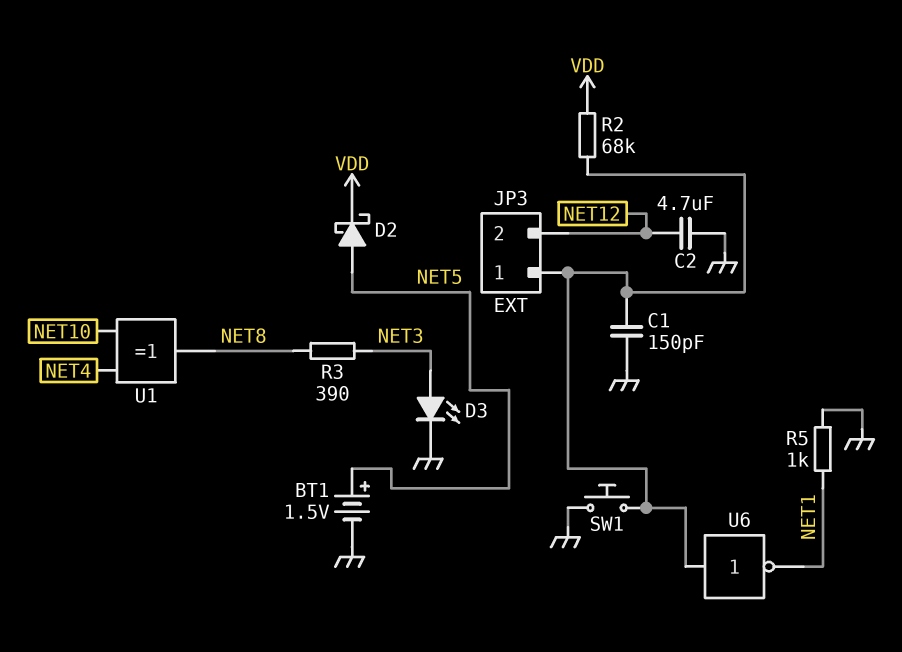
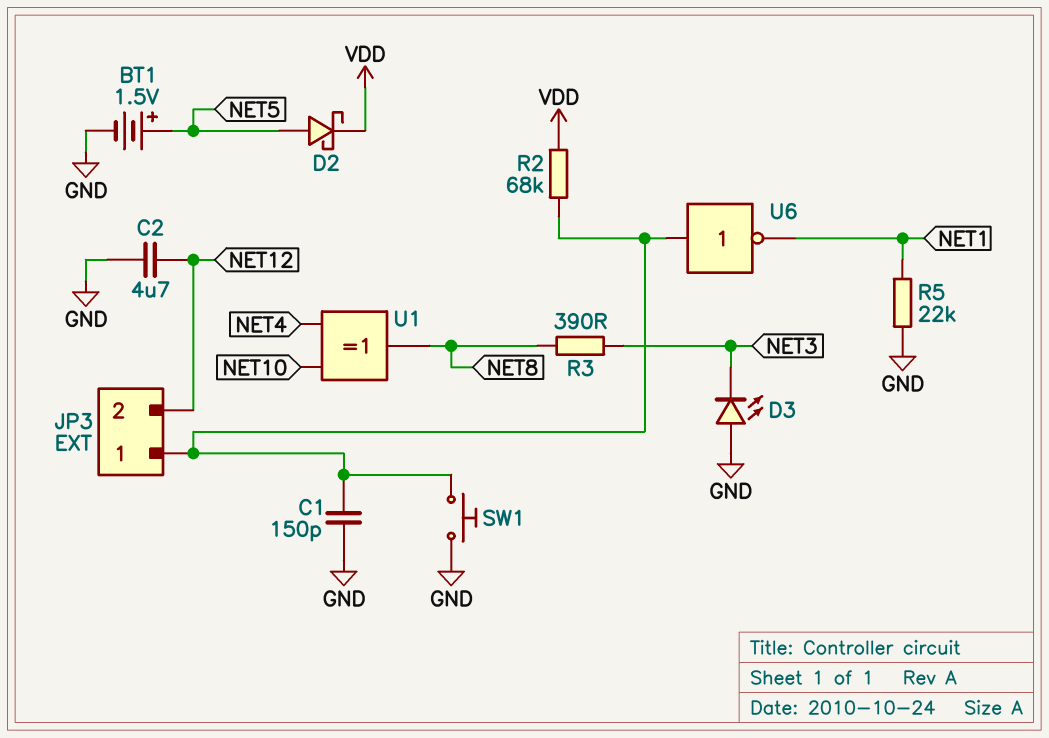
D3: LED (A NET3, K GND) -> LED (A GND, K NET3)
R5: 1k (GND, NET1) -> 22k (GND, NET1)

